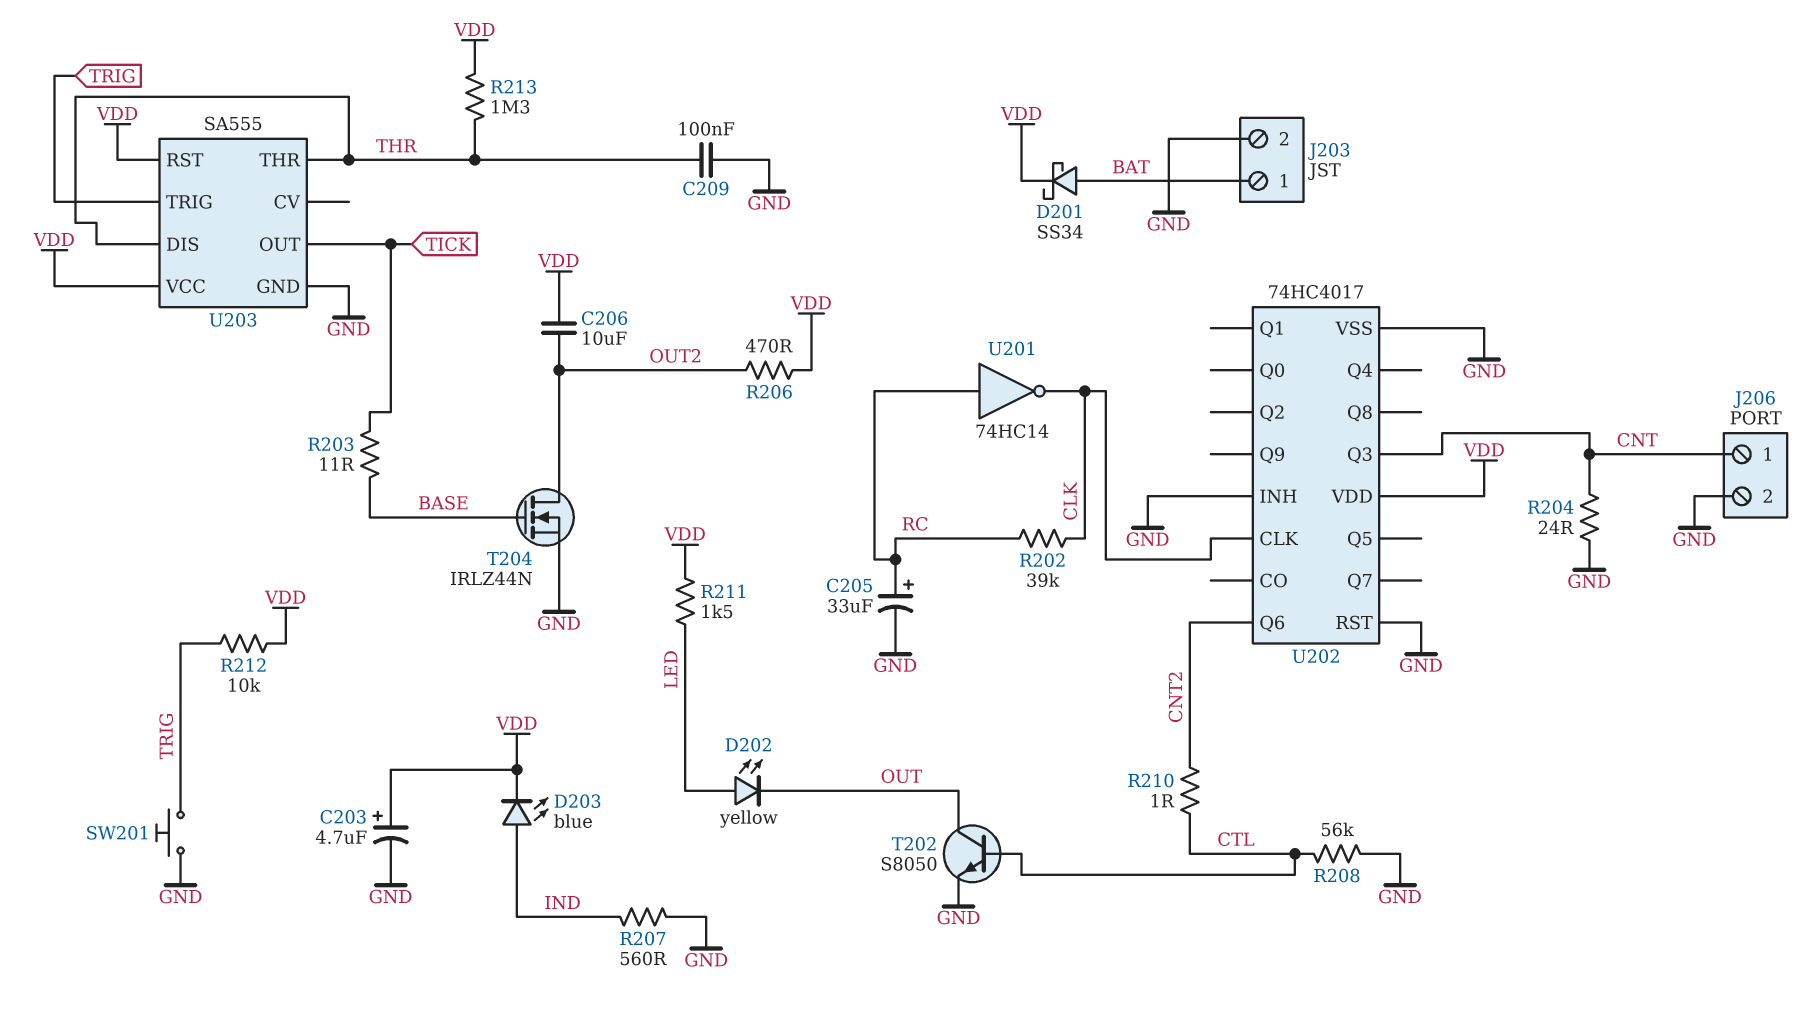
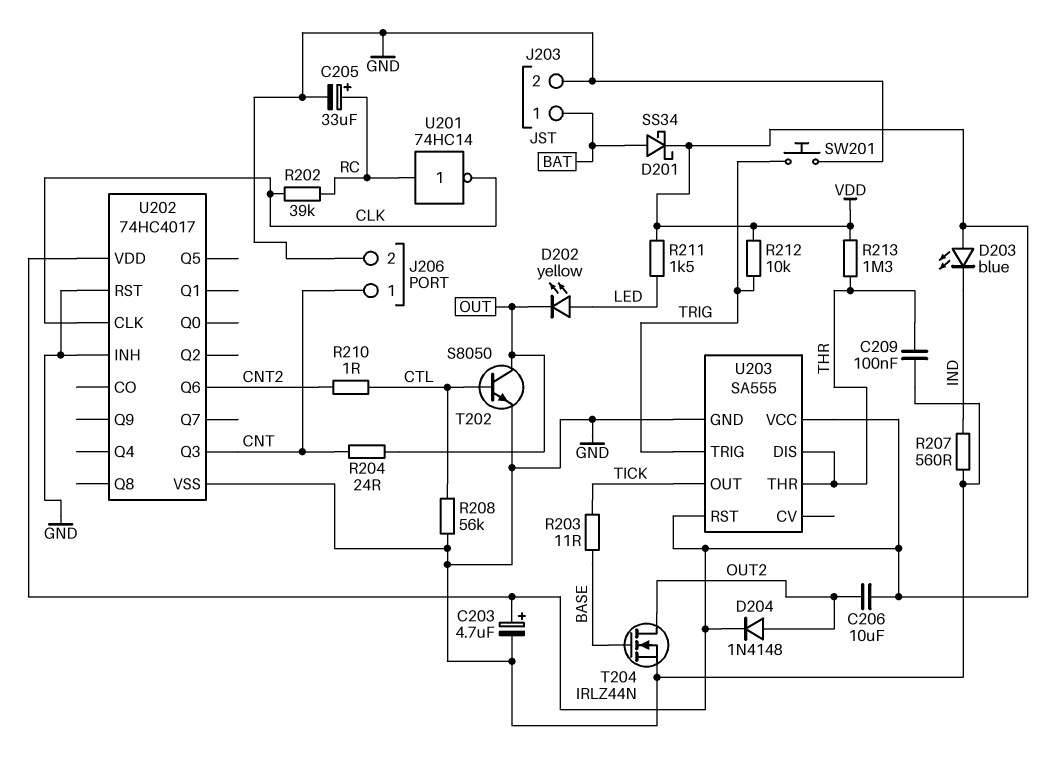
D203: LED blue (A IND, K VDD) -> LED blue (A VDD, K IND)
D204: none -> diode 1N4148 (A OUT2, K VDD)
R204: 24 (CNT, GND) -> 24 (CNT, OUT)
R206: 470 (OUT2, VDD) -> none

